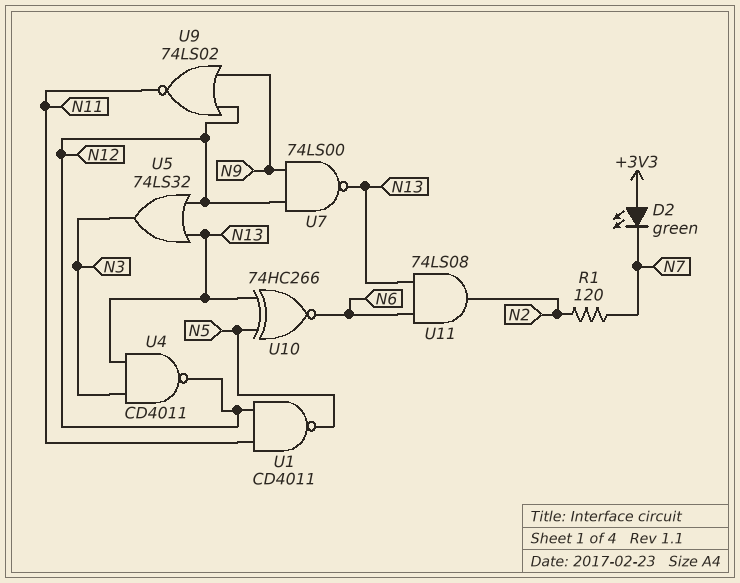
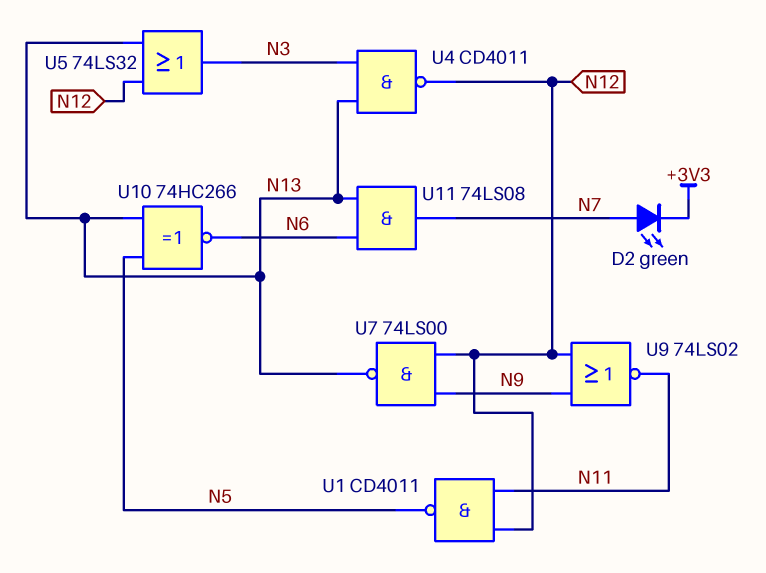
D2: LED green (A +3V3, K N7) -> LED green (A N7, K +3V3)
R1: 120 (N2, N7) -> none
U11: AND 74LS08 (in N6, in N13, out N2) -> AND 74LS08 (in N6, in N13, out N7)

